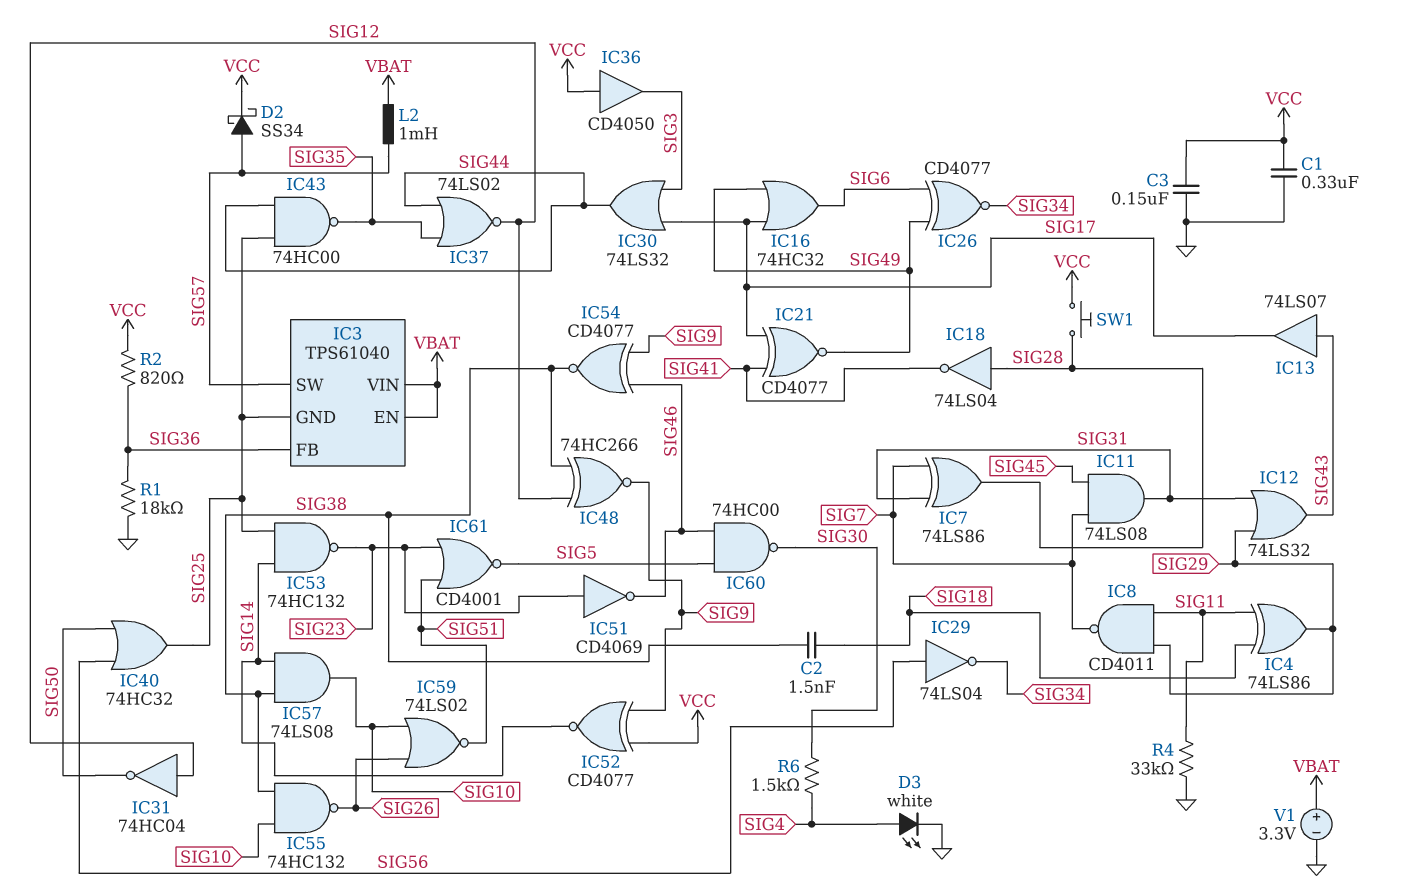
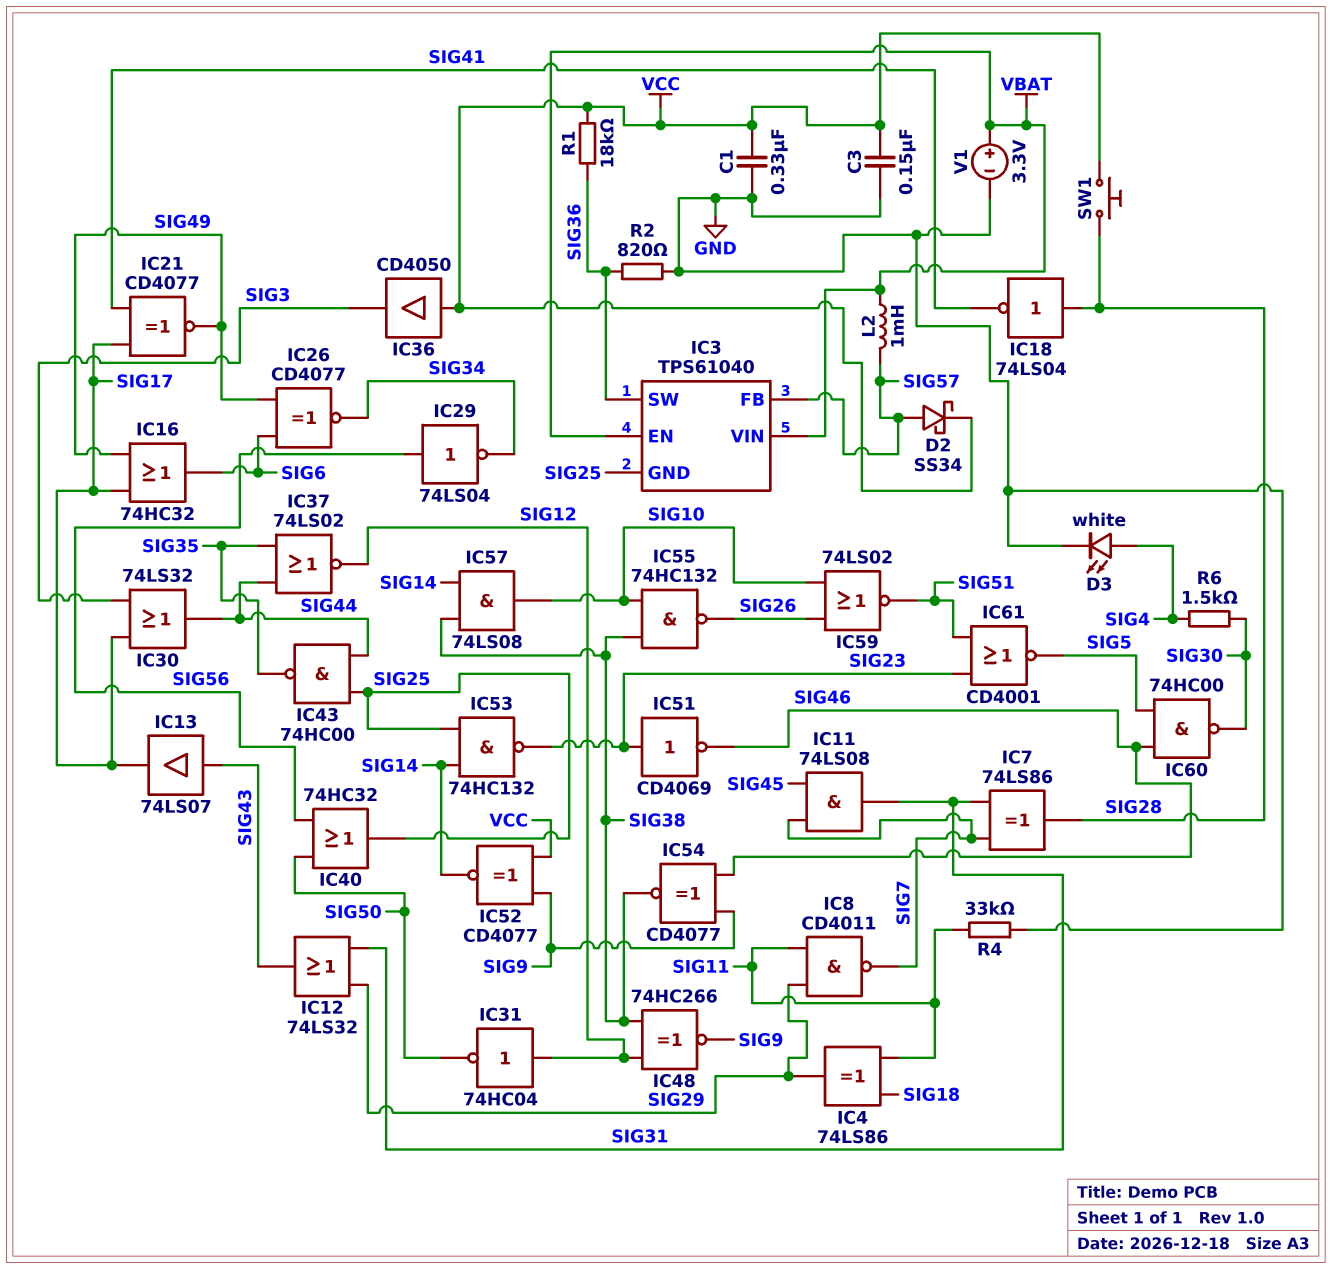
C2: 1.5nF (SIG18, SIG38) -> none
IC3 pin FB: SIG36 -> SIG57
IC3 pin SW: SIG57 -> SIG36
R1: 18k (GND, SIG36) -> 18k (SIG36, VCC)
R2: 820 (SIG36, VCC) -> 820 (GND, SIG36)

